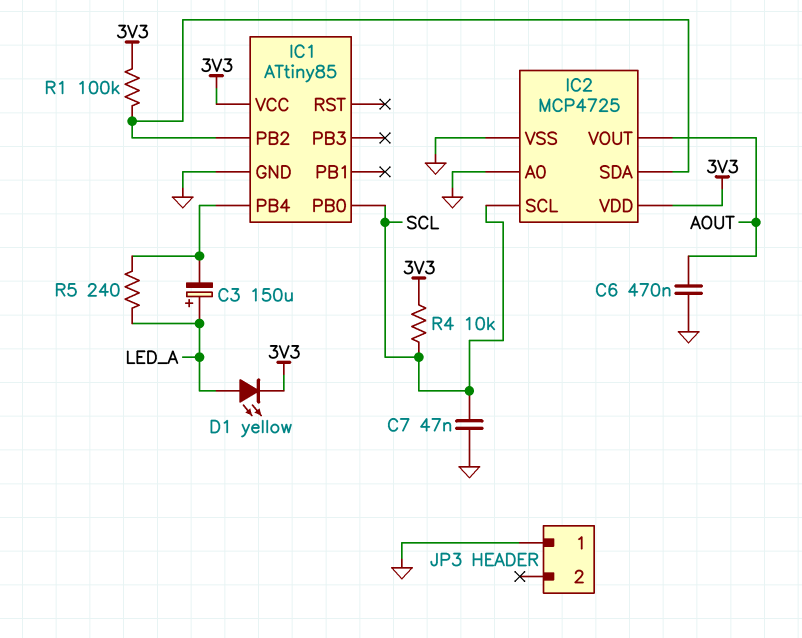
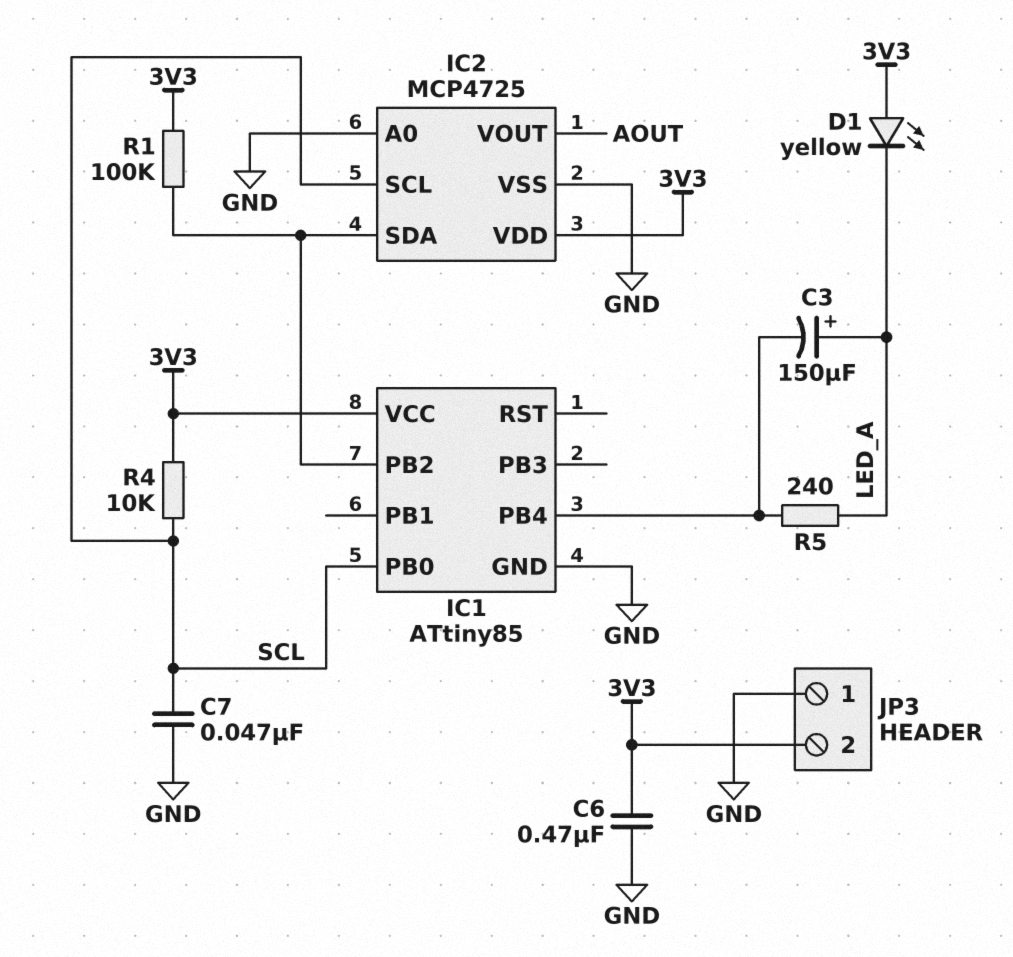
C6: 470nF (AOUT, GND) -> 470nF (3V3, GND)
D1: LED yellow (A LED_A, K 3V3) -> LED yellow (A 3V3, K LED_A)
JP3 pin 2: none -> 3V3

